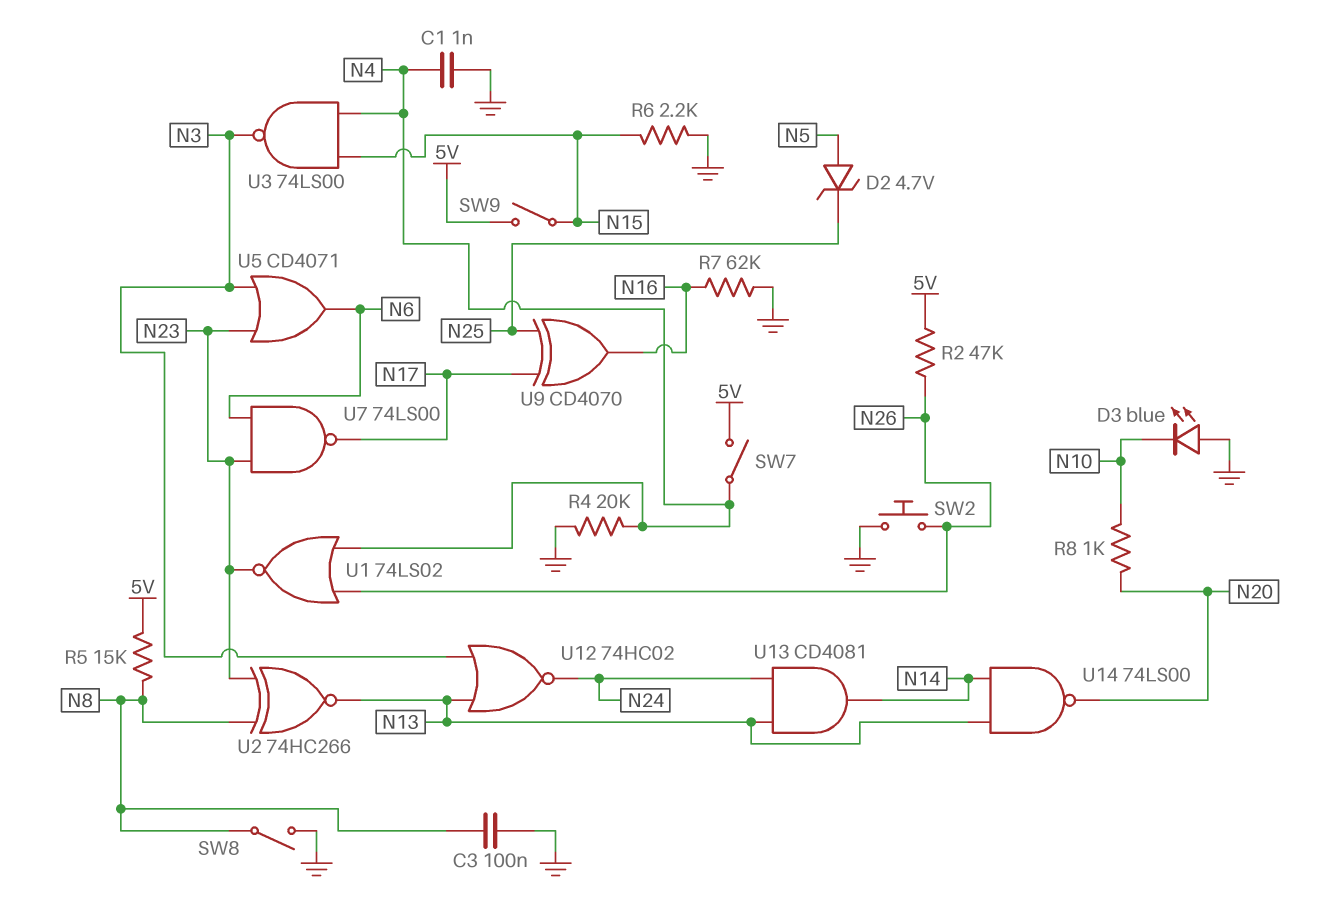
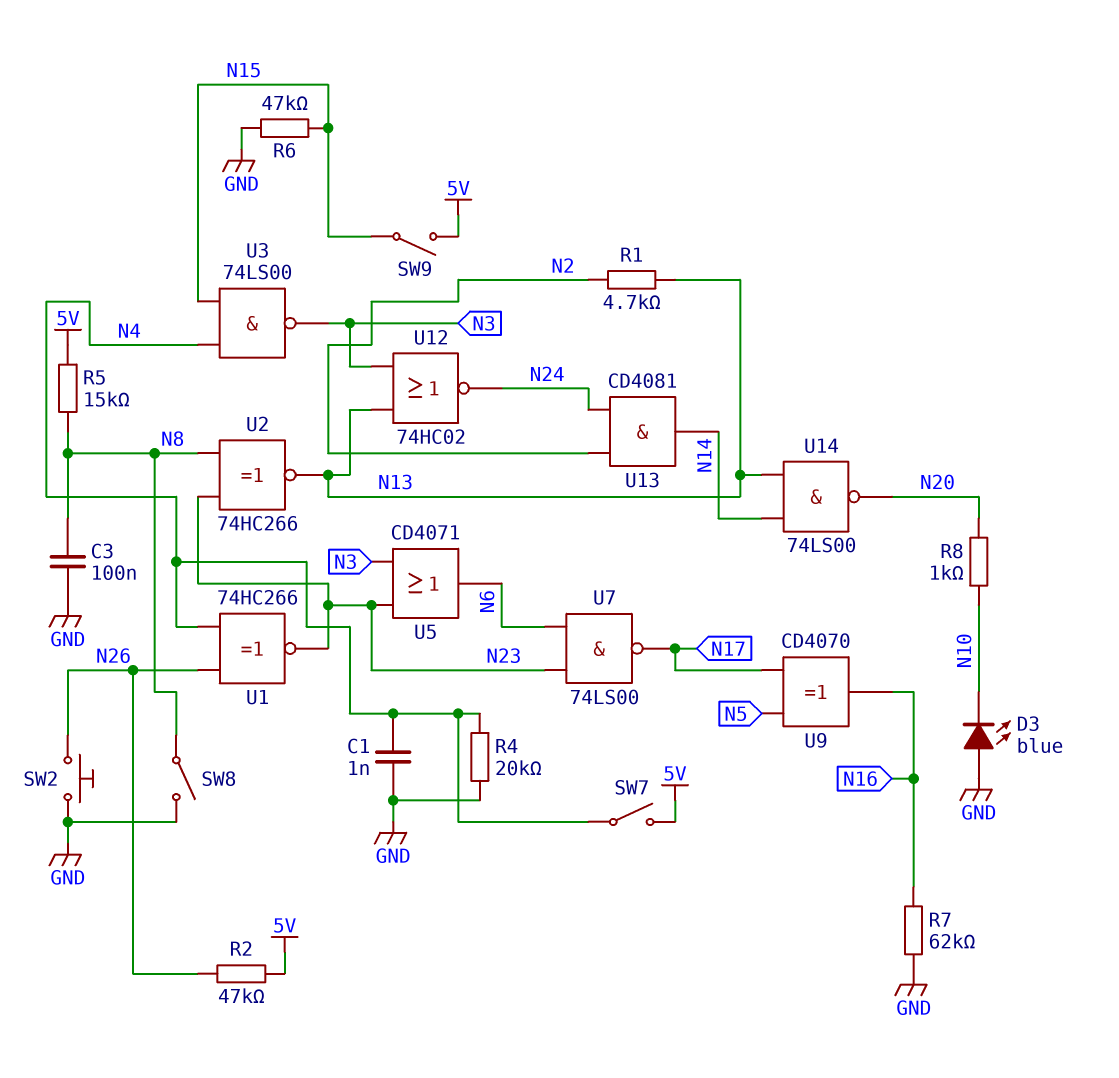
D2: zener 4.7V (A N5, K N25) -> none
R1: none -> 4.7k (N2, N13)
R6: 2.2k (GND, N15) -> 47k (GND, N15)
U1: NOR 74LS02 (in N4, in N26, out N23) -> XNOR 74HC266 (in N4, in N26, out N23)
U9: XOR CD4070 (in N17, in N25, out N16) -> XOR CD4070 (in N5, in N17, out N16)
U13: AND CD4081 (in N13, in N24, out N14) -> AND CD4081 (in N2, in N24, out N14)

